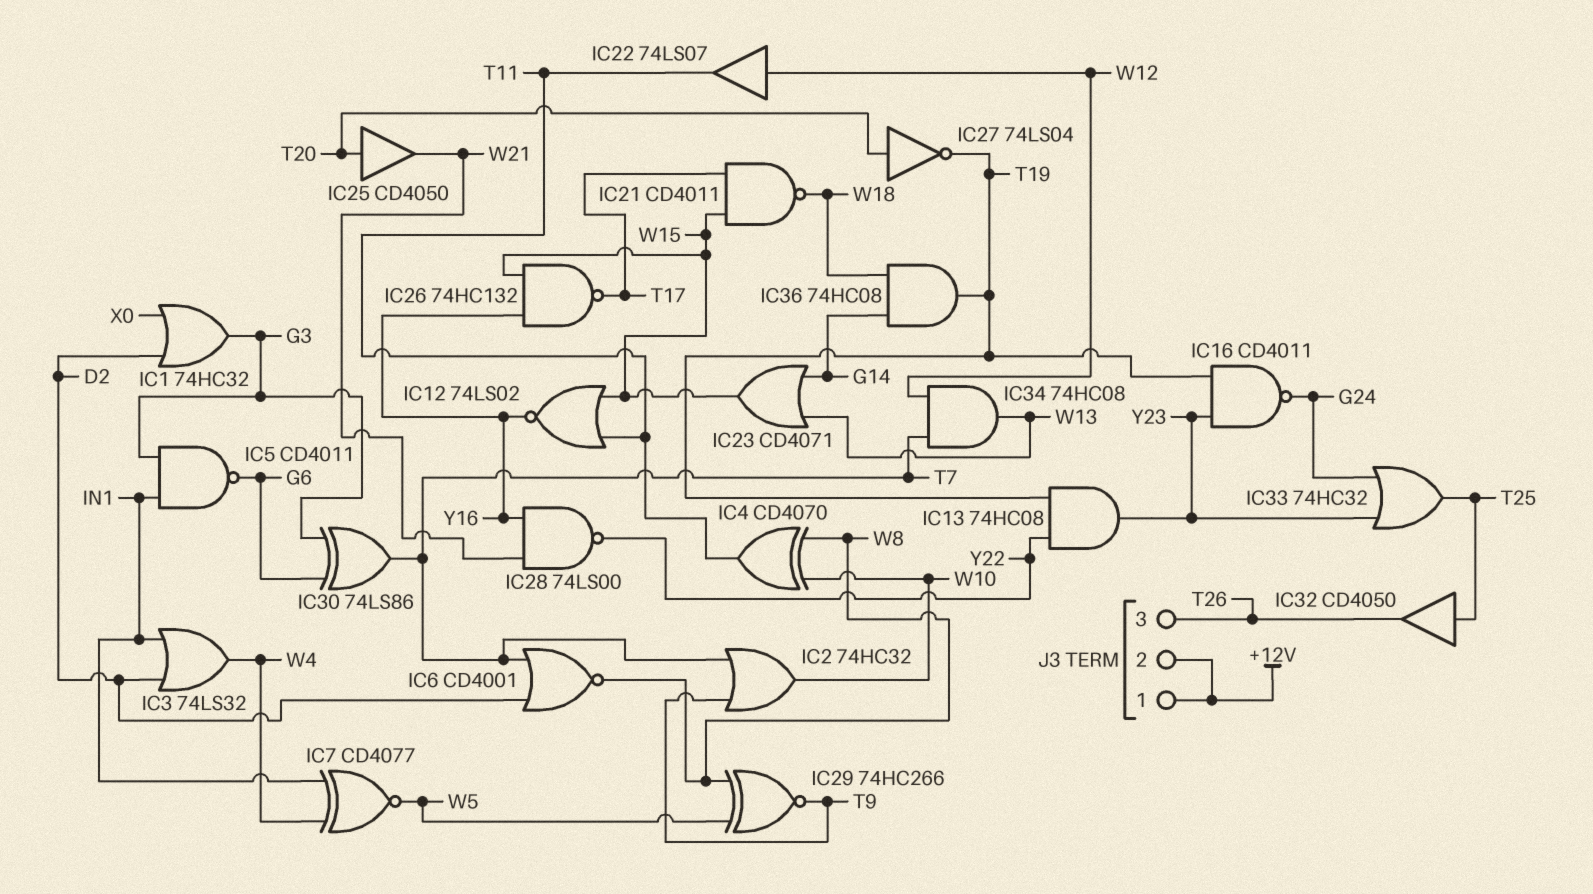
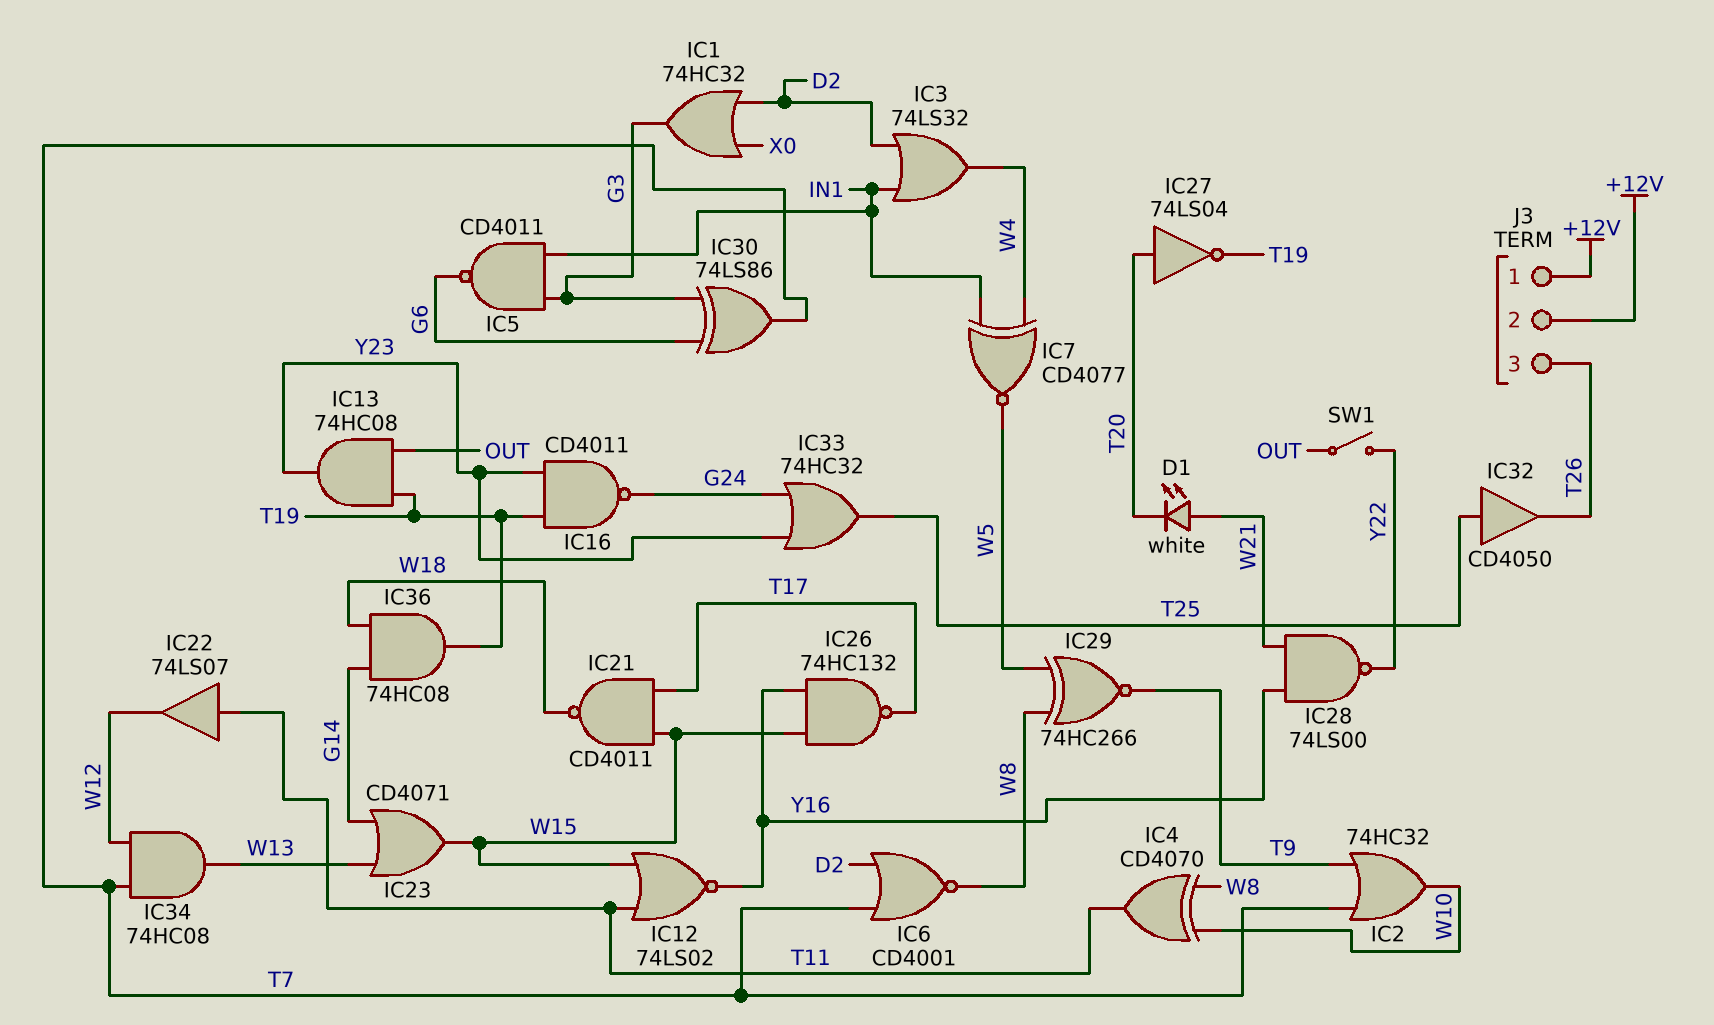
D1: none -> LED white (A W21, K T20)
IC13: AND 74HC08 (in T19, in Y22, out Y23) -> AND 74HC08 (in OUT, in T19, out Y23)
IC22: buffer 74LS07 (in W12, out T11) -> buffer 74LS07 (in T11, out W12)
IC25: buffer CD4050 (in T20, out W21) -> none
SW1: none -> switch (OUT, Y22)

